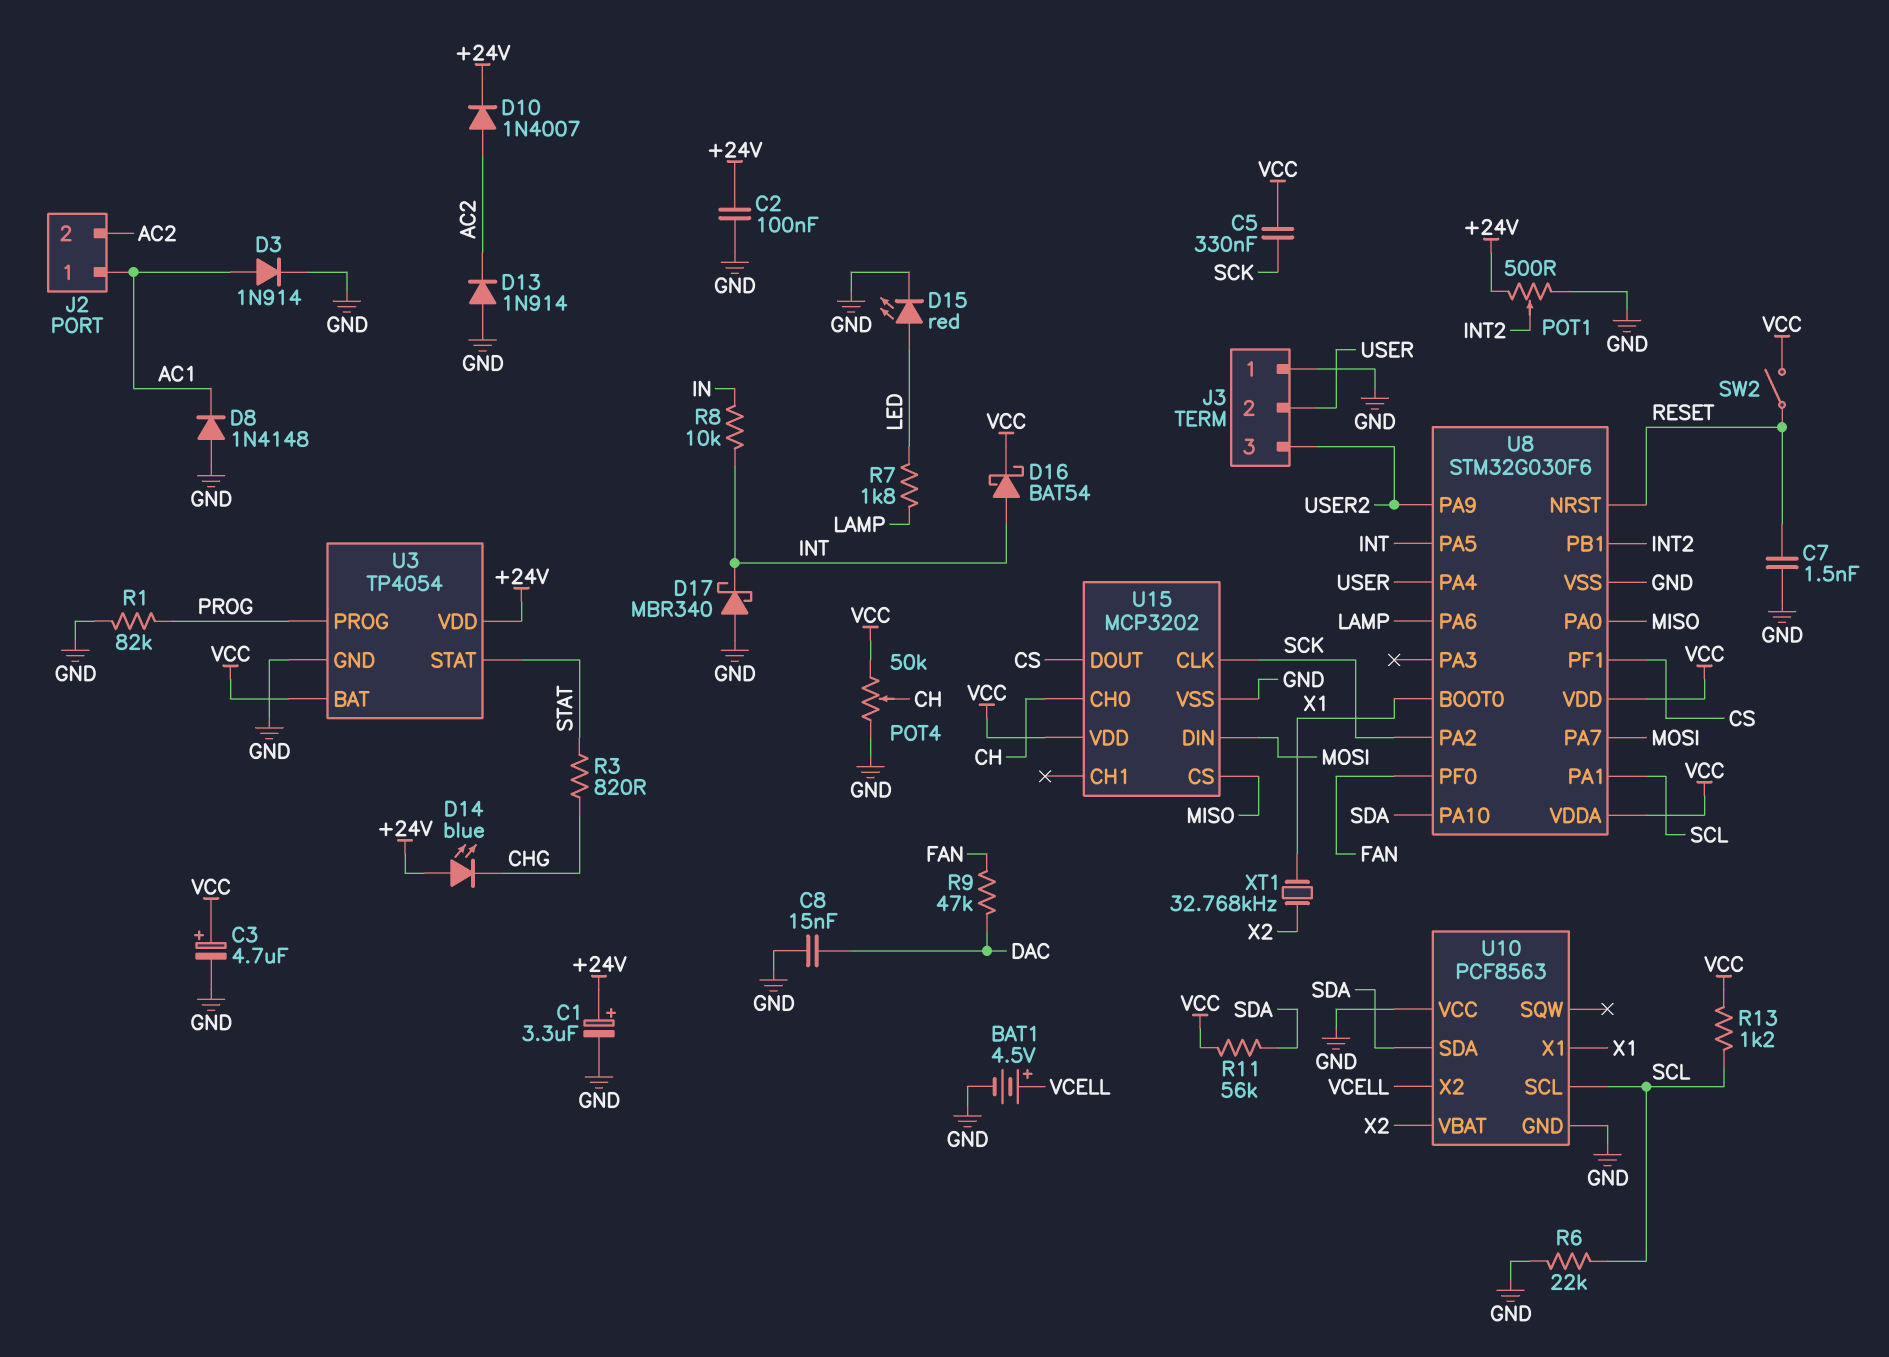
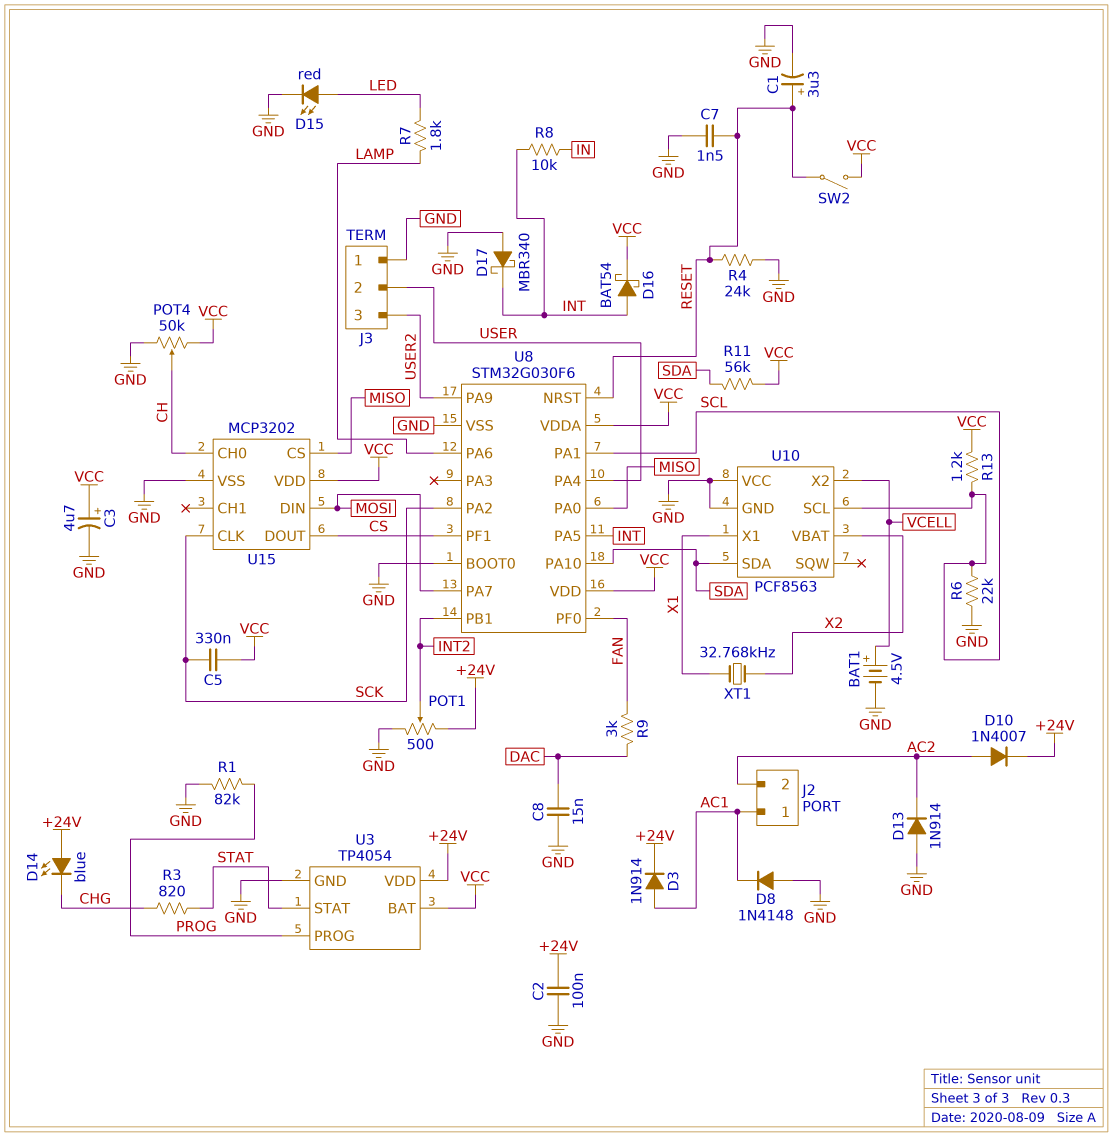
C1: 3.3uF (plus +24V, minus GND) -> 3.3uF (plus RESET, minus GND)
D3: diode 1N914 (A AC1, K GND) -> diode 1N914 (A AC1, K +24V)
R4: none -> 24k (GND, RESET)
R9: 47k (DAC, FAN) -> 3k (DAC, FAN)
U8 pin BOOT0: X1 -> GND

